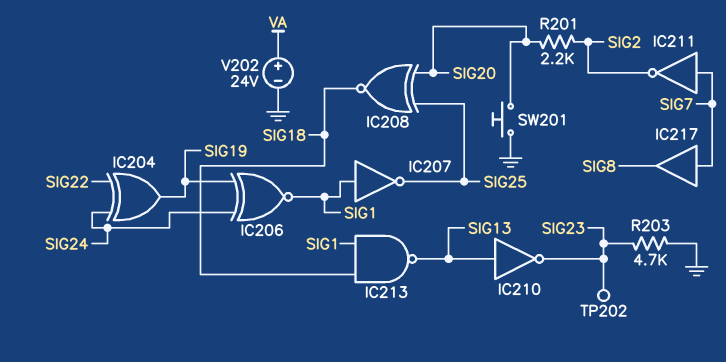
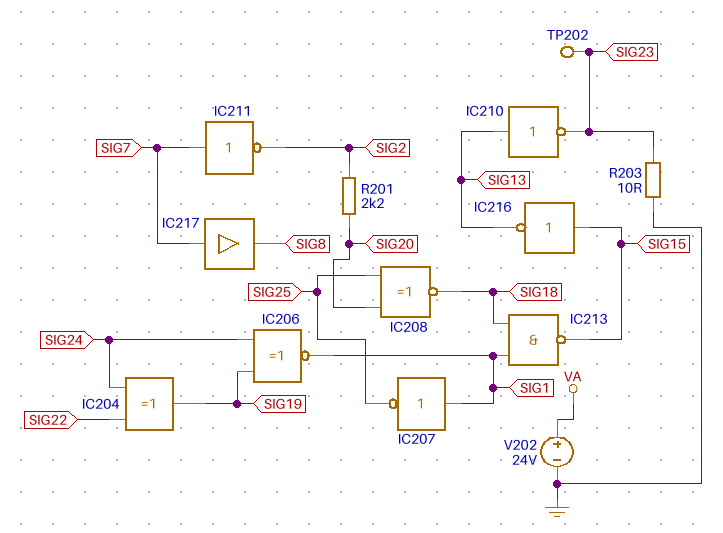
IC213: NAND (in SIG1, in SIG18, out SIG13) -> NAND (in SIG1, in SIG18, out SIG15)
IC216: none -> NOT (in SIG15, out SIG13)
R203: 4.7k (GND, SIG23) -> 10 (GND, SIG23)
SW201: button (GND, SIG20) -> none

